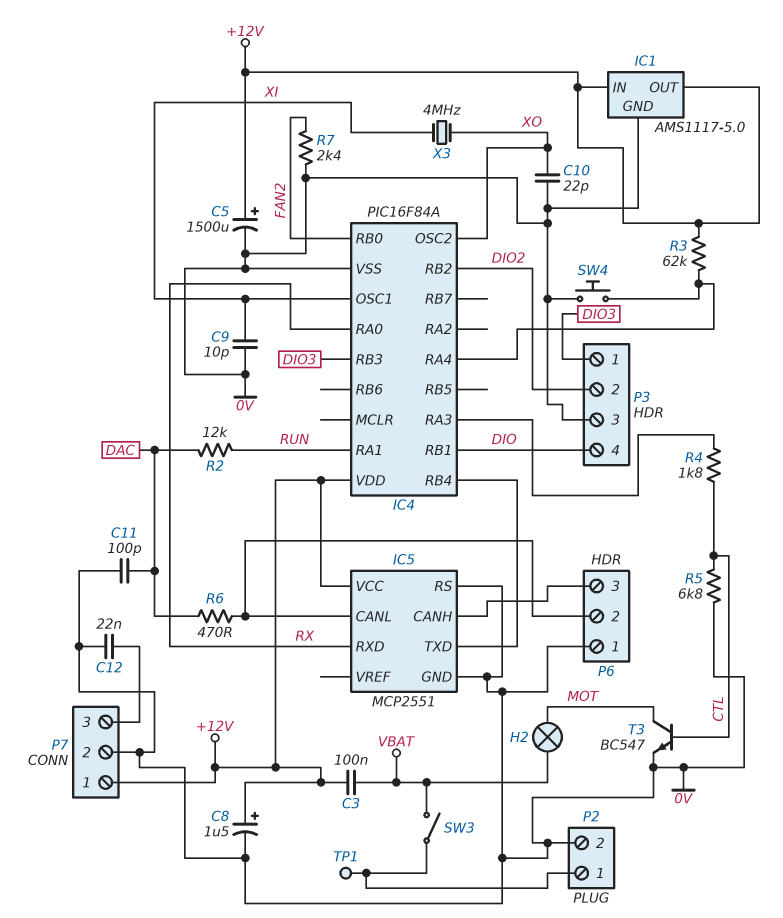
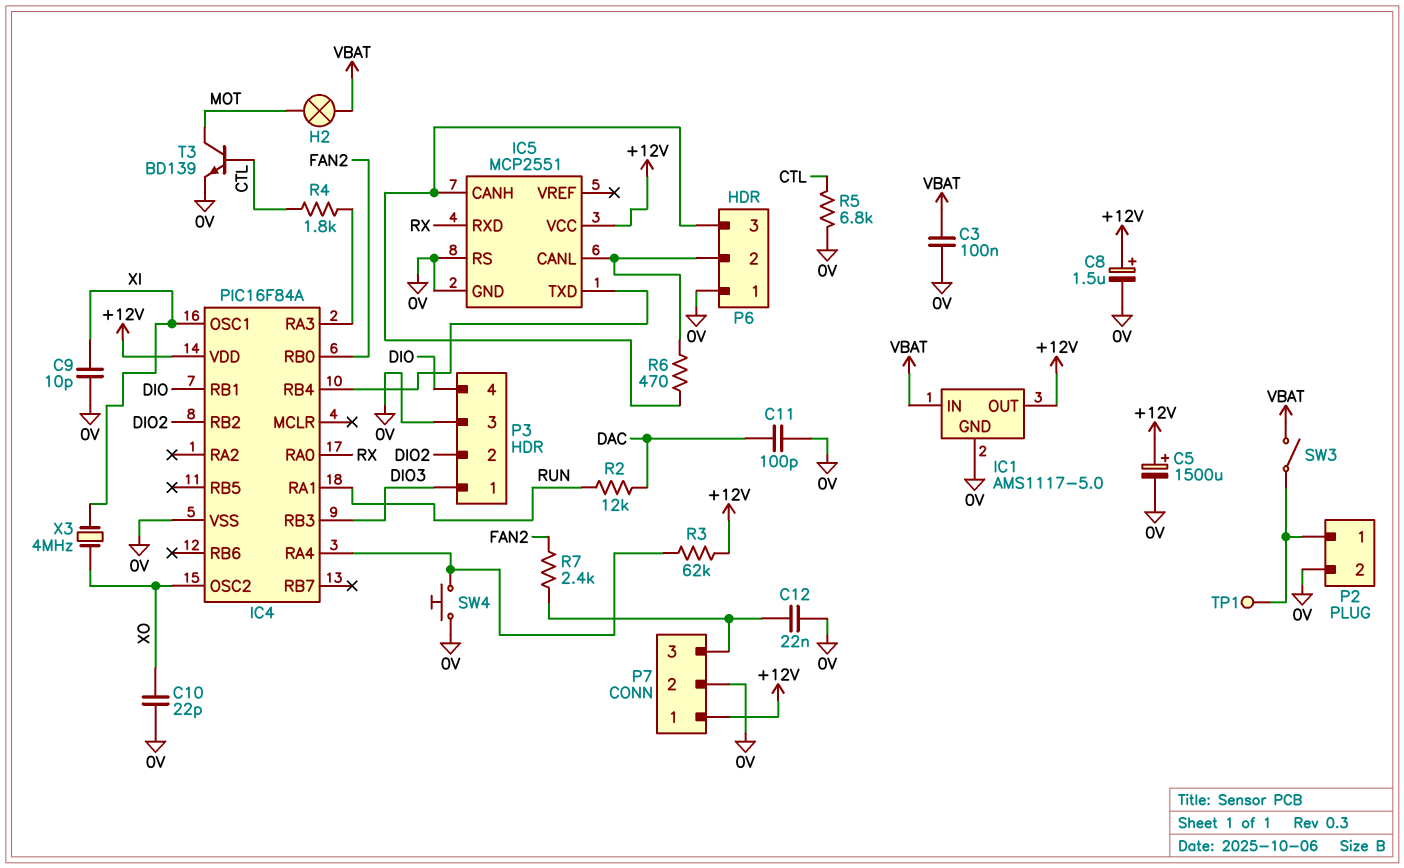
C3: 100nF (+12V, VBAT) -> 100nF (0V, VBAT)
IC1 pin IN: +12V -> VBAT
R6: 470 (DAC, IC5/CANL) -> 470 (IC5/CANH, IC5/CANL)
R7: 2.4k (0V, FAN2) -> 2.4k (FAN2, P7/3)
T3: NPN BC547 (B CTL, C MOT, E 0V) -> NPN BD139 (B CTL, C MOT, E 0V)

